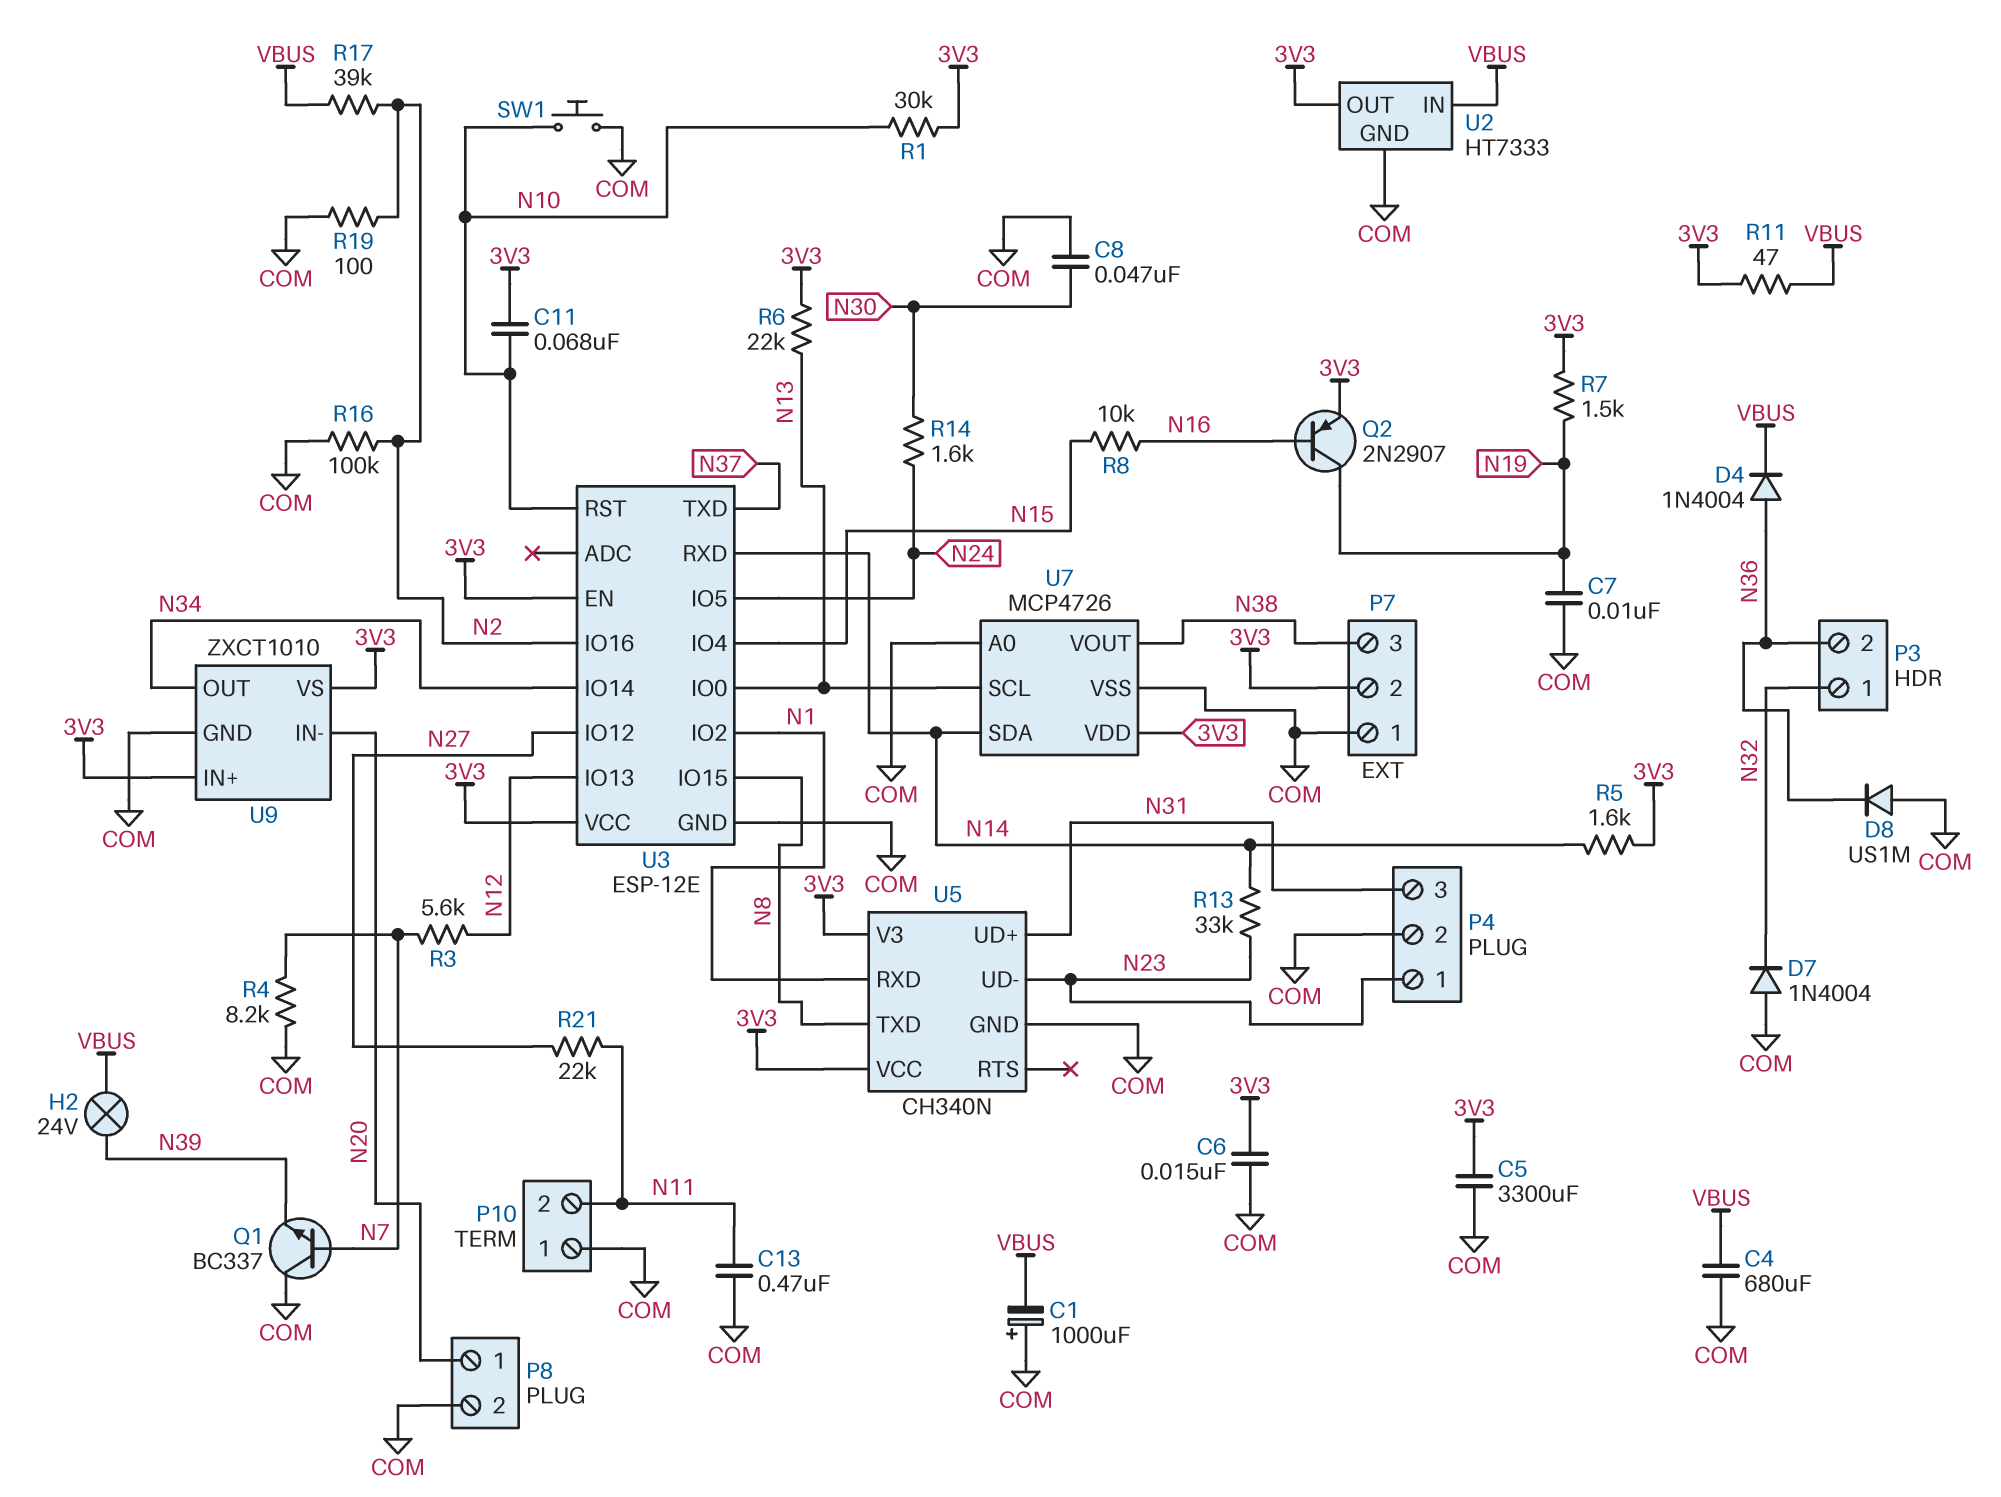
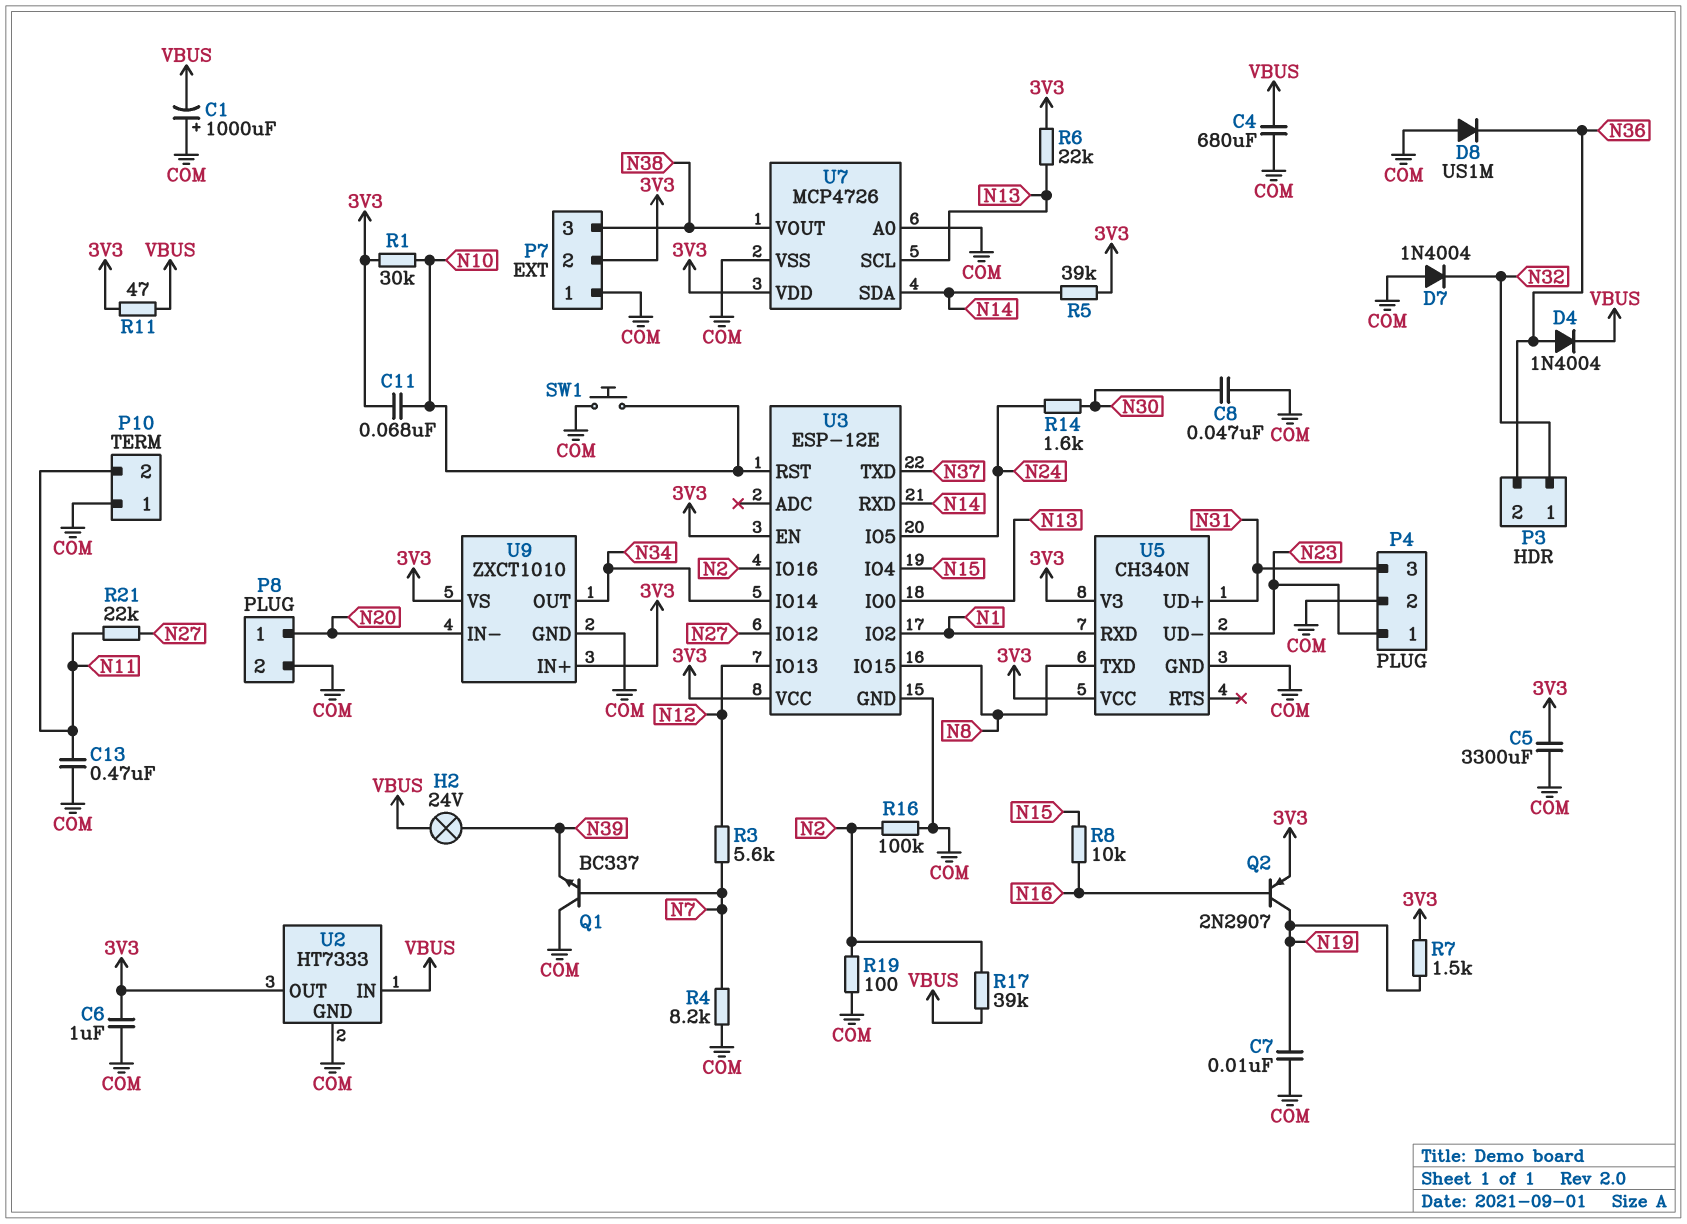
C6: 15nF (3V3, COM) -> 1uF (3V3, COM)
R5: 1.6k (3V3, N14) -> 39k (3V3, N14)
R13: 33k (N14, N23) -> none

